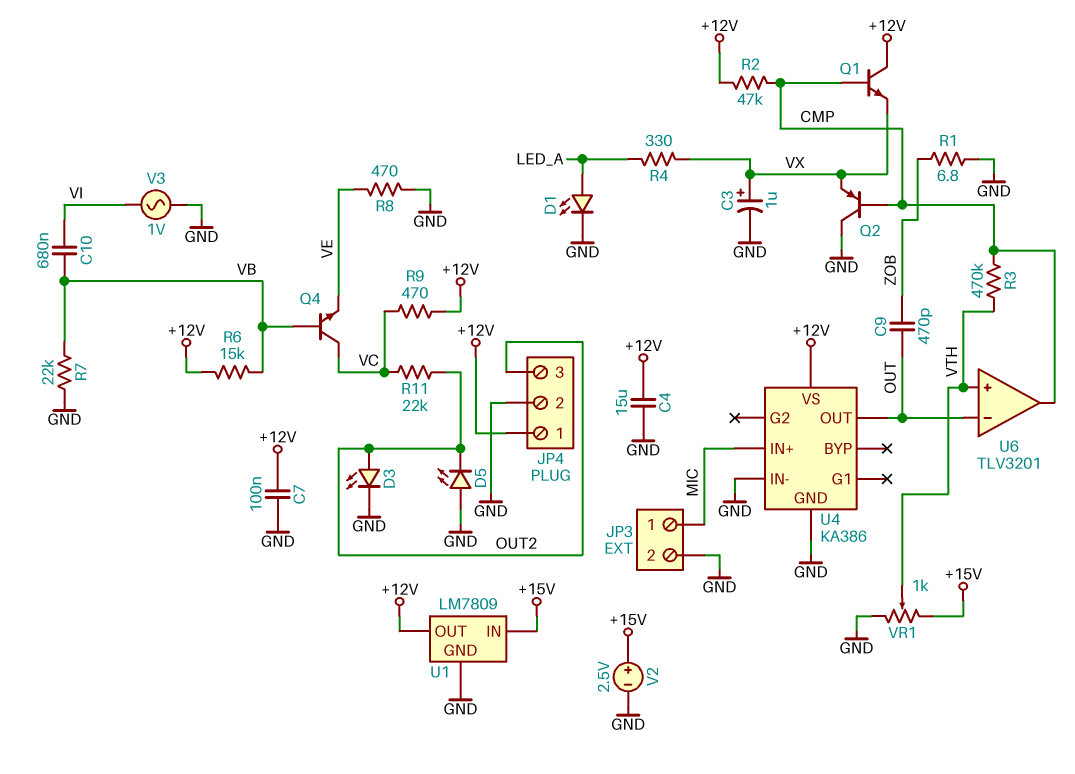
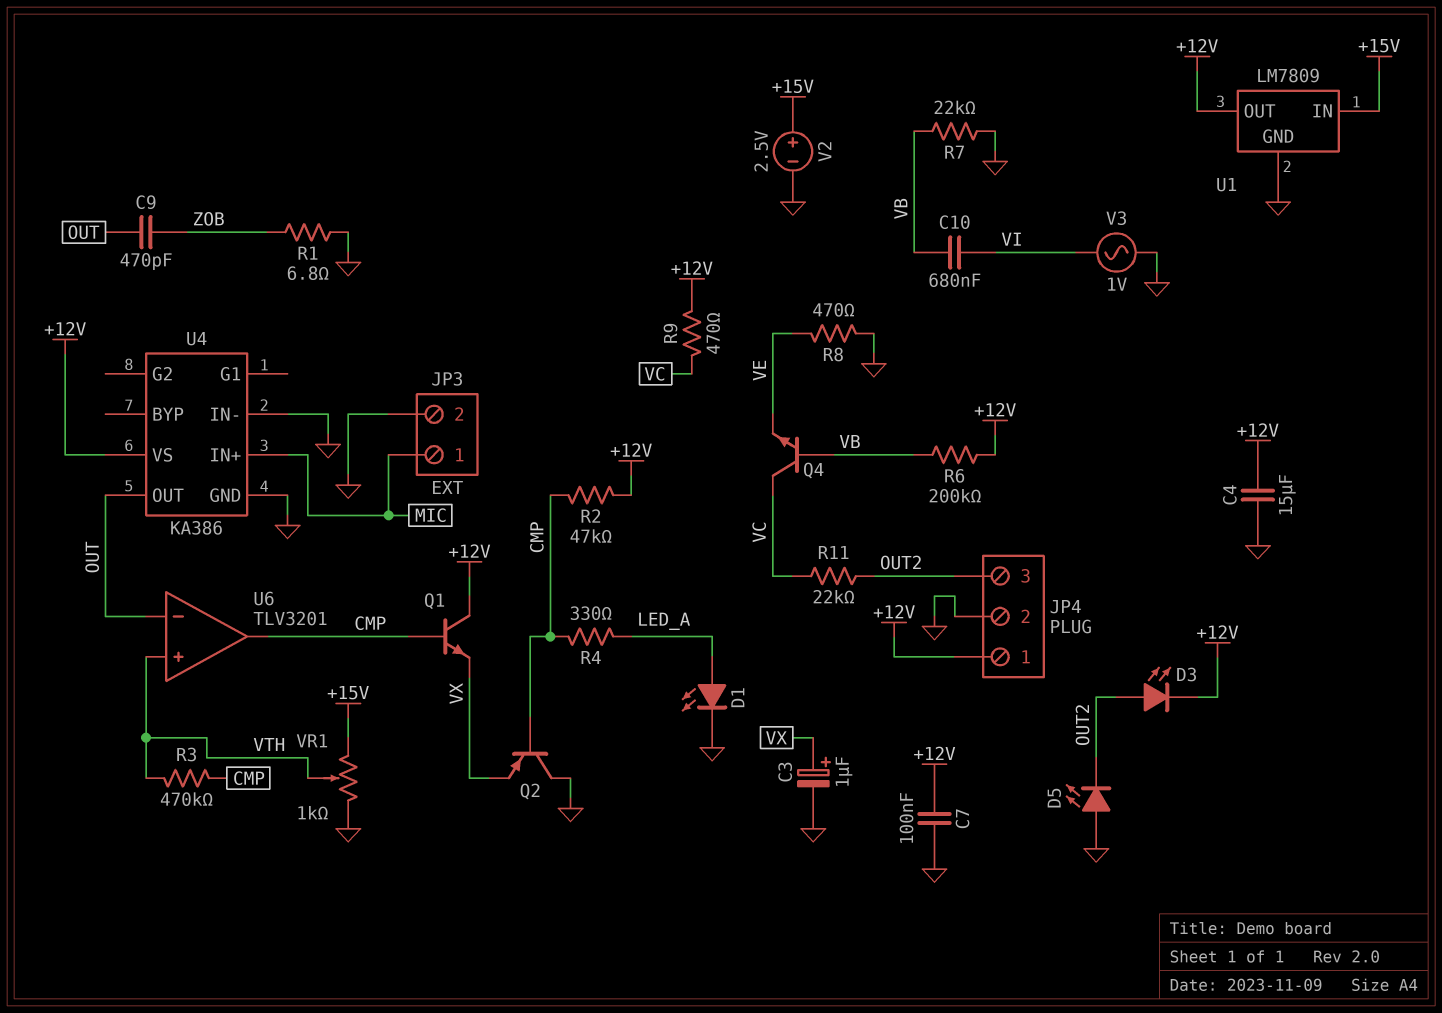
D3: LED (A OUT2, K GND) -> LED (A OUT2, K +12V)
R4: 330 (LED_A, VX) -> 330 (CMP, LED_A)
R6: 15k (+12V, VB) -> 200k (+12V, VB)

